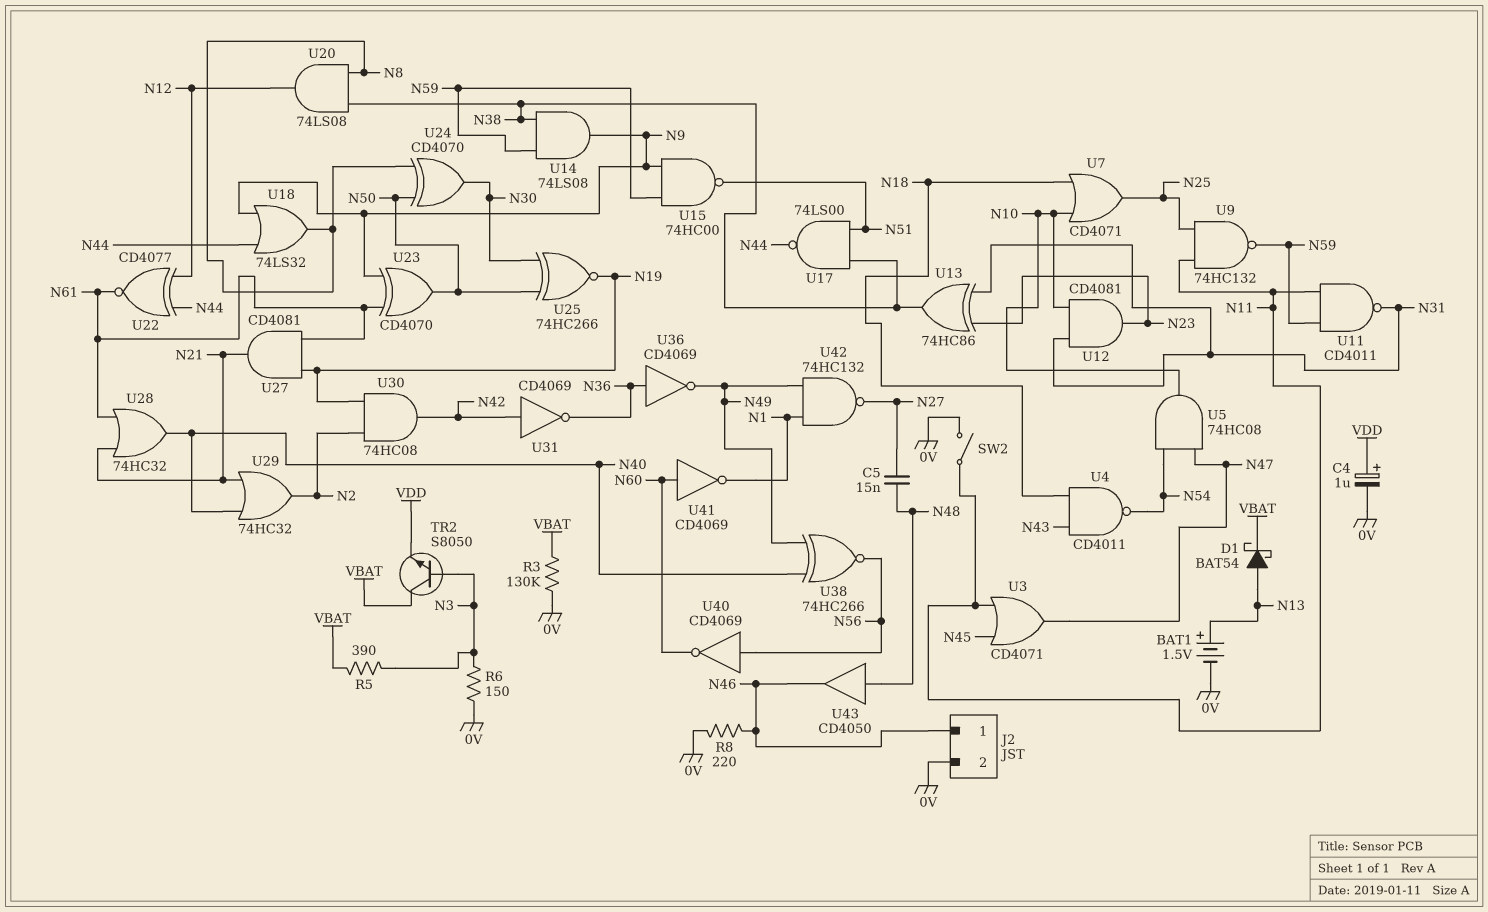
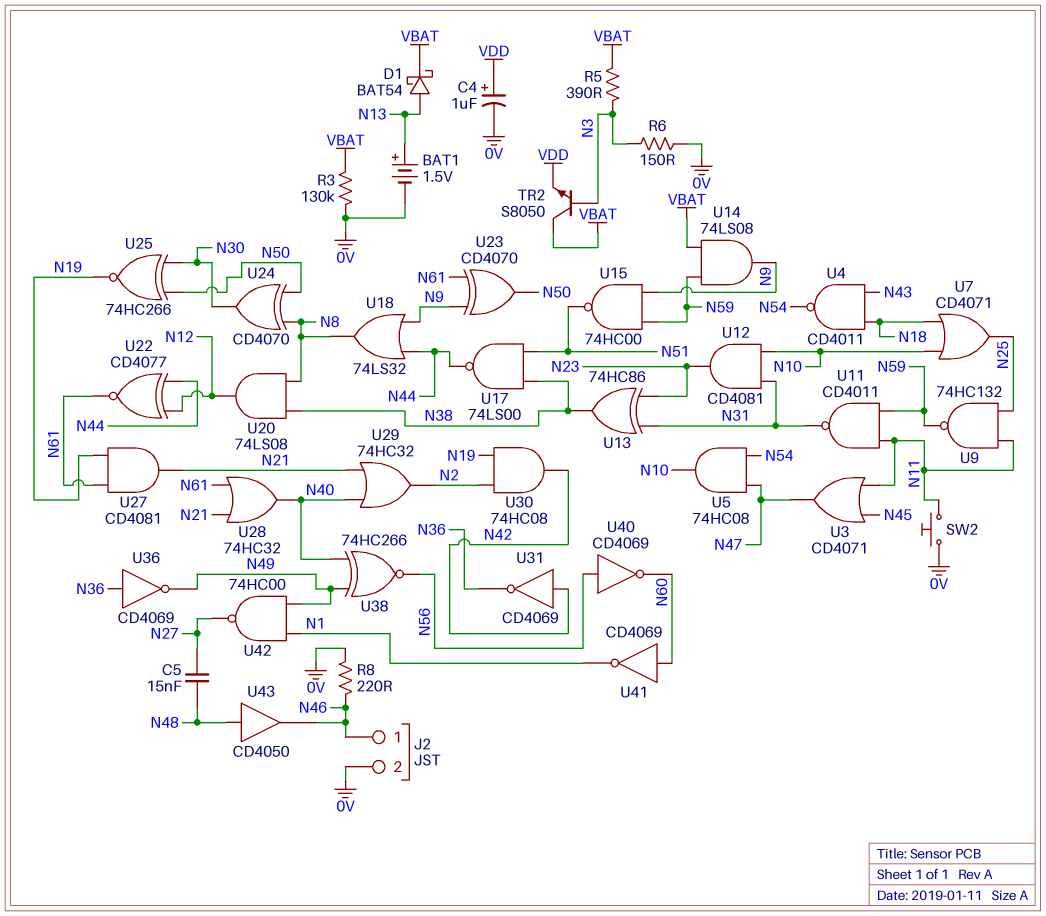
SW2: switch (0V, N11) -> button (0V, N11)
U14: AND 74LS08 (in N38, in N59, out N9) -> AND 74LS08 (in N59, in VBAT, out N9)
U42: NAND 74HC132 (in N1, in N49, out N27) -> NAND 74HC00 (in N1, in N49, out N27)

